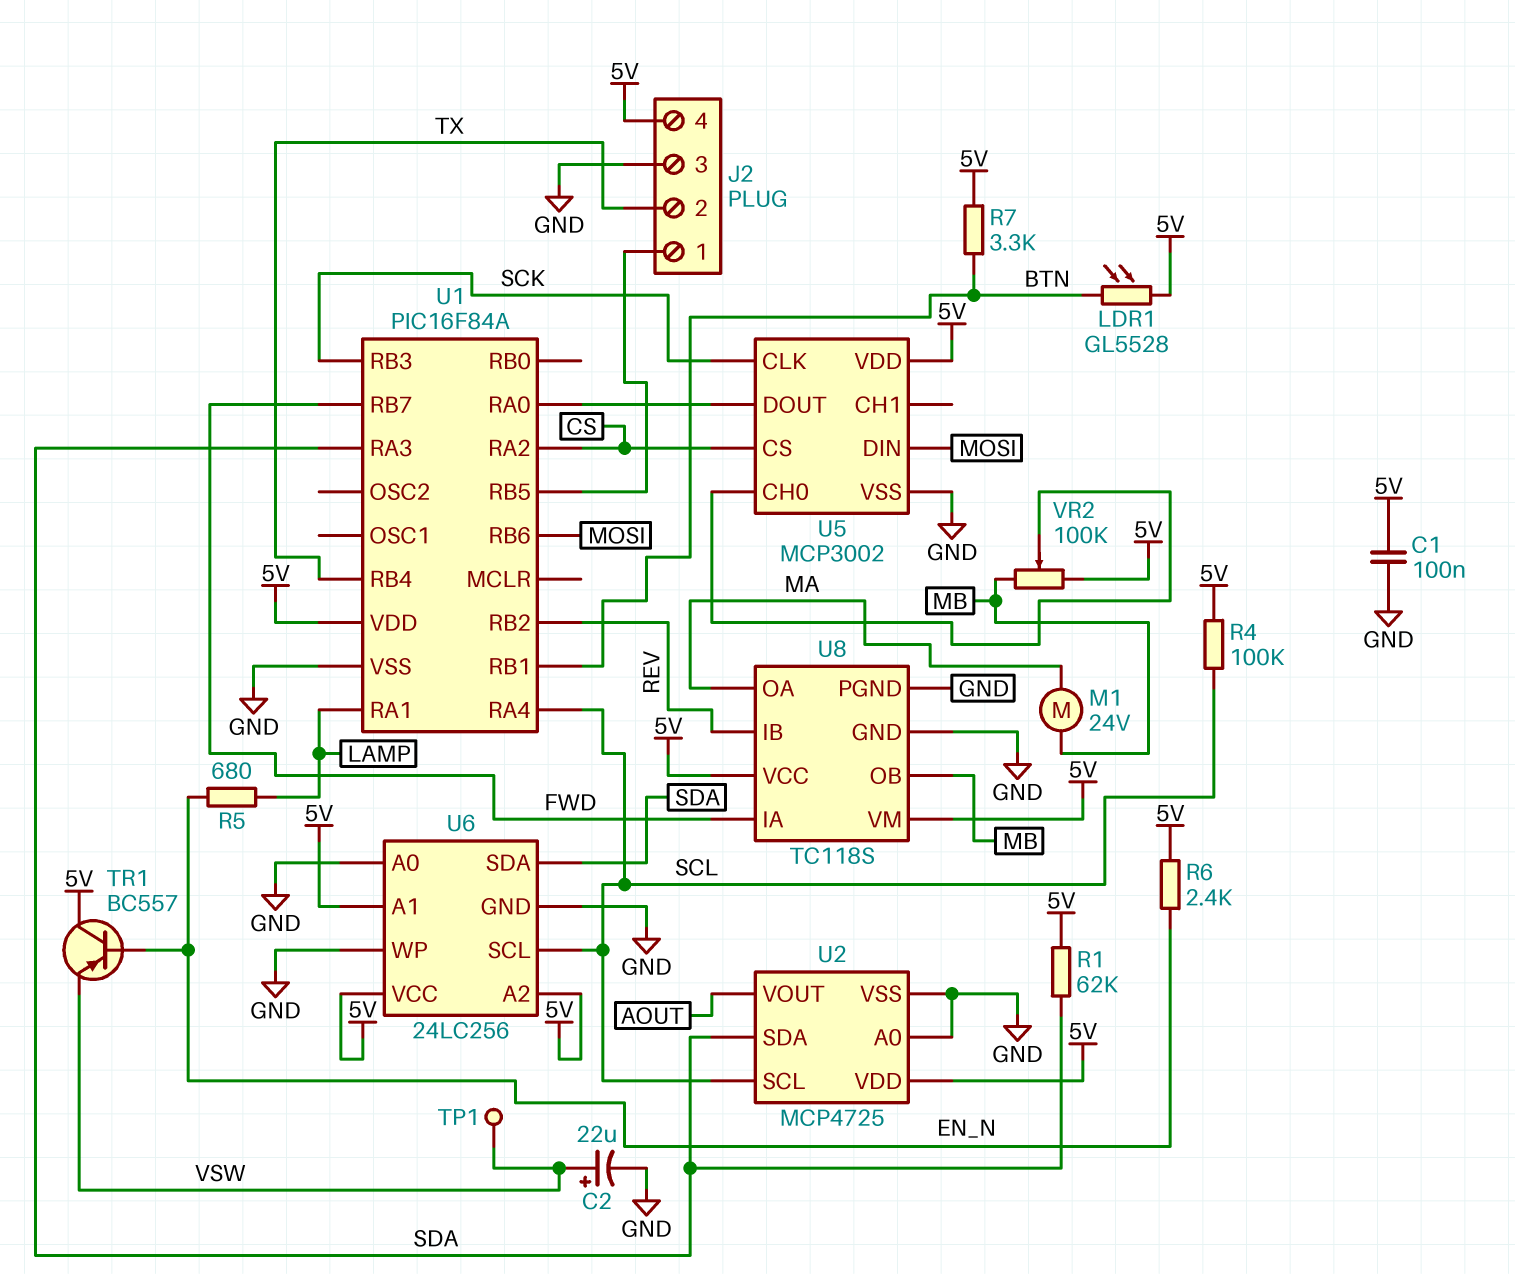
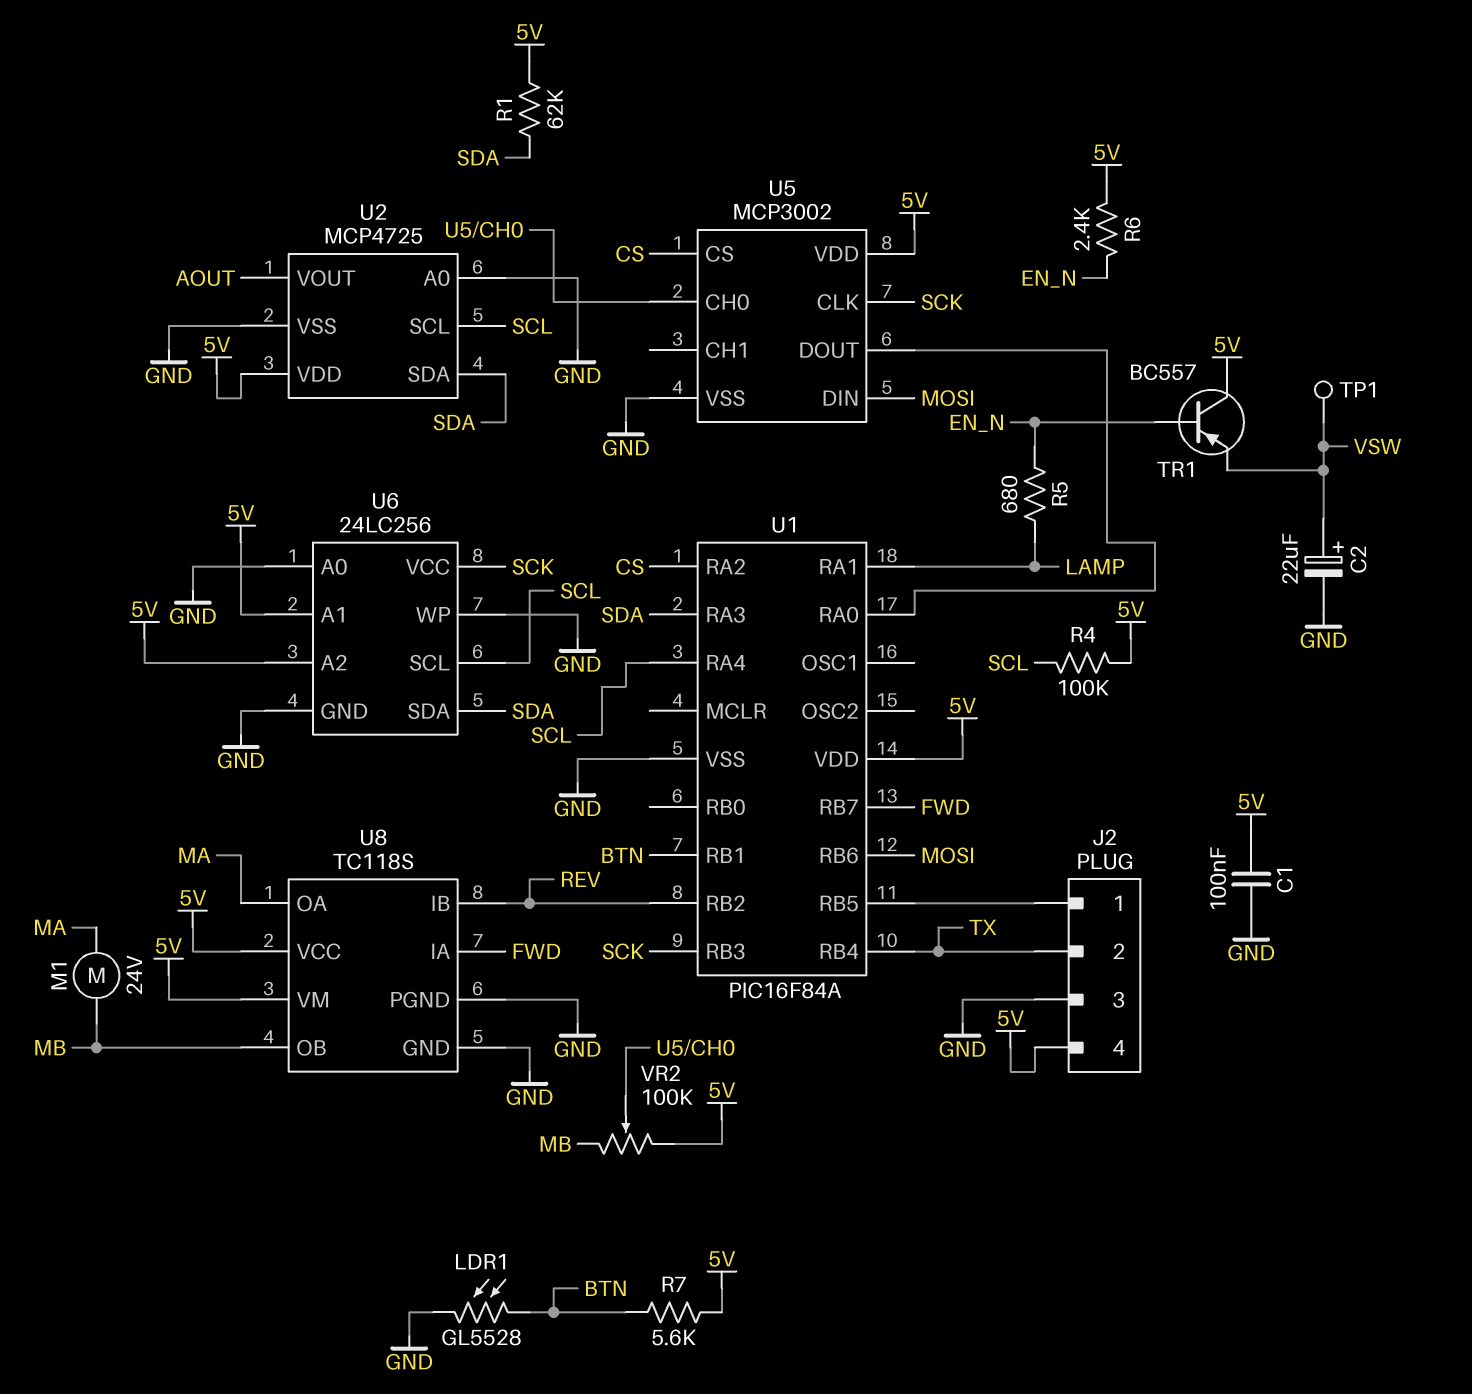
LDR1: GL5528 (5V, BTN) -> GL5528 (BTN, GND)
R7: 3.3k (5V, BTN) -> 5.6k (5V, BTN)
U6 pin VCC: 5V -> SCK

